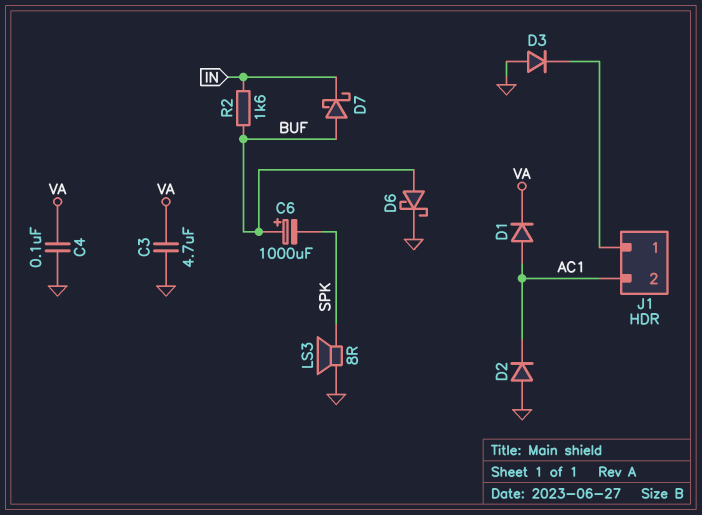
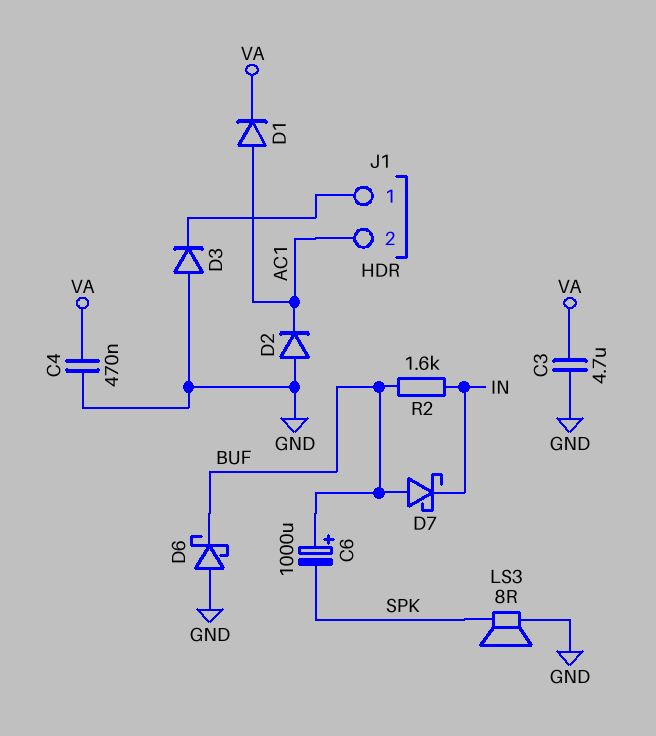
C4: 100nF (GND, VA) -> 470nF (GND, VA)
D6: schottky (A BUF, K GND) -> schottky (A GND, K BUF)

